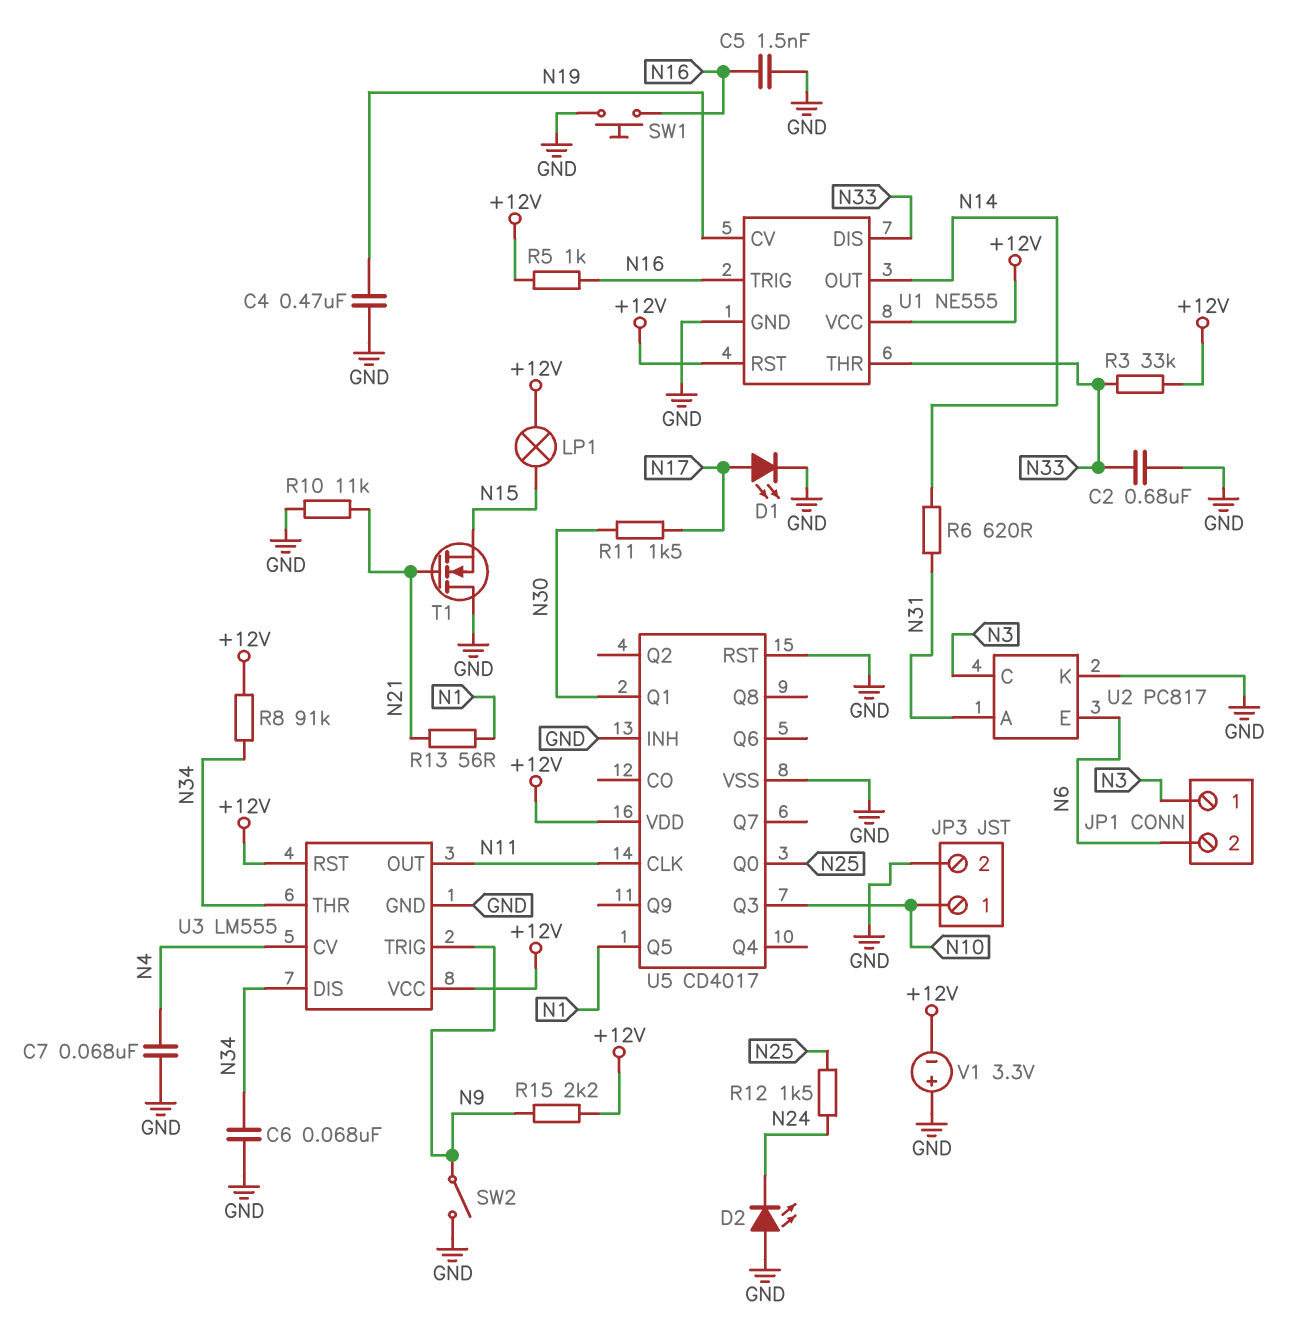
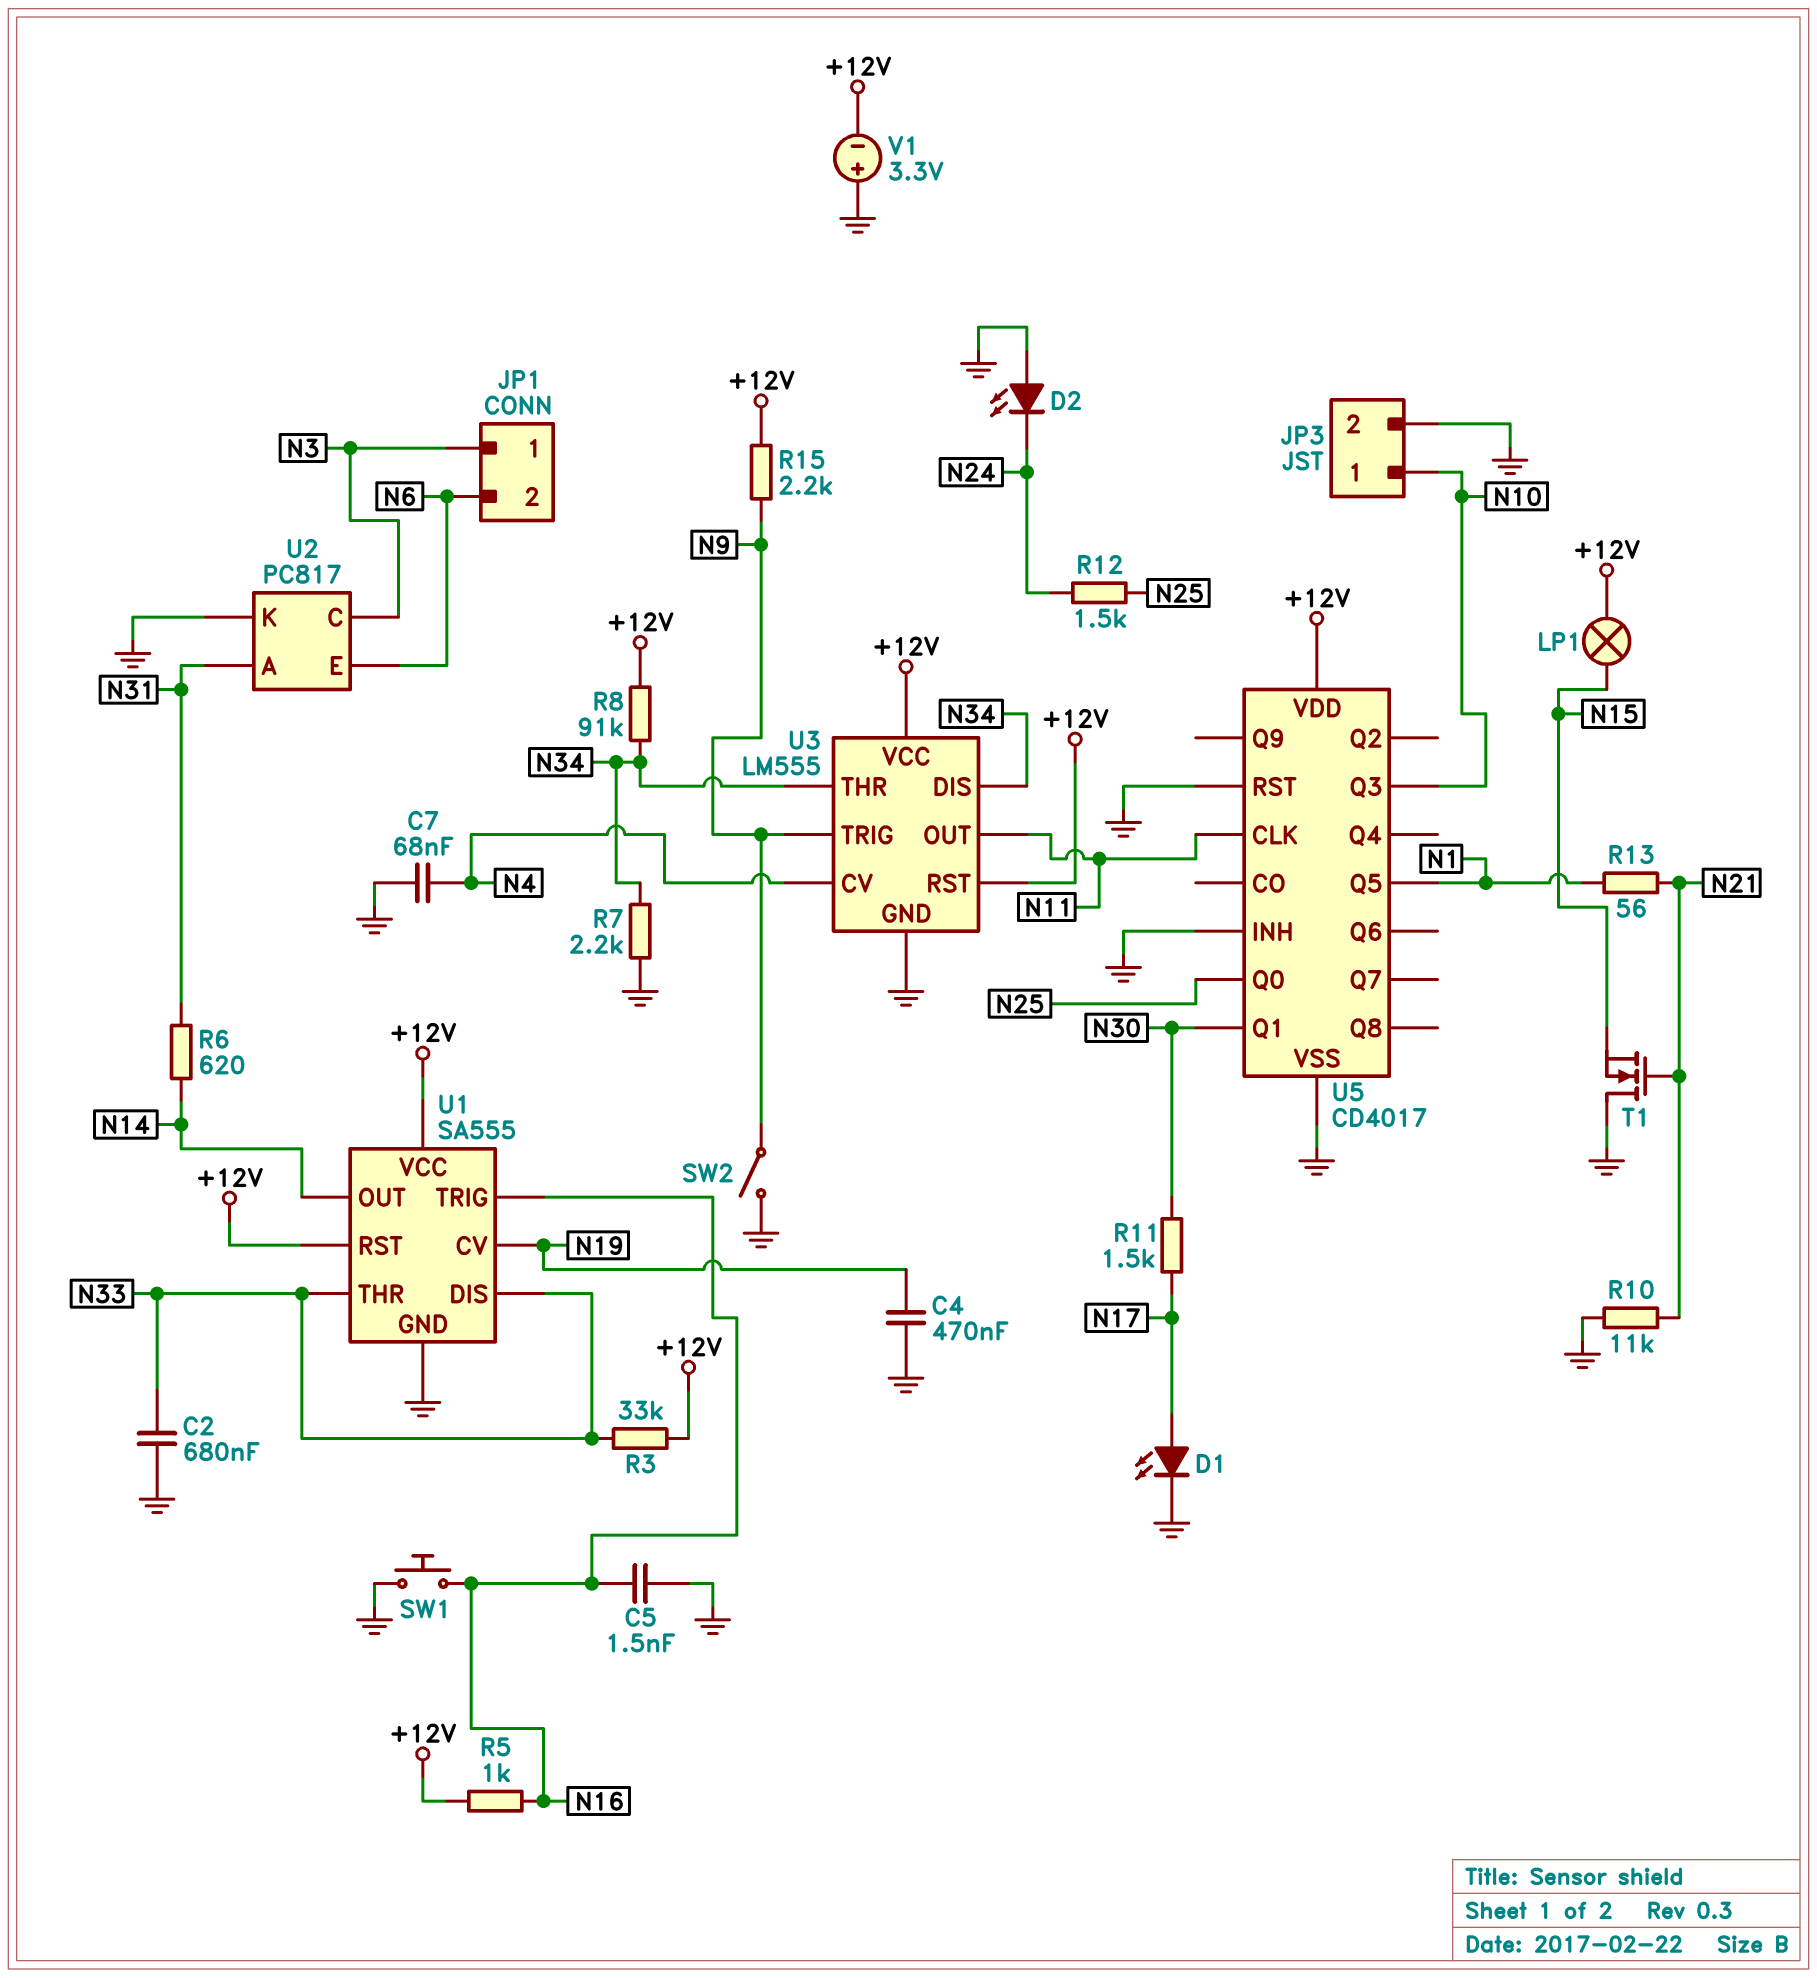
C6: 68nF (GND, N34) -> none
R7: none -> 2.2k (GND, N34)
U1: NE555 -> SA555

